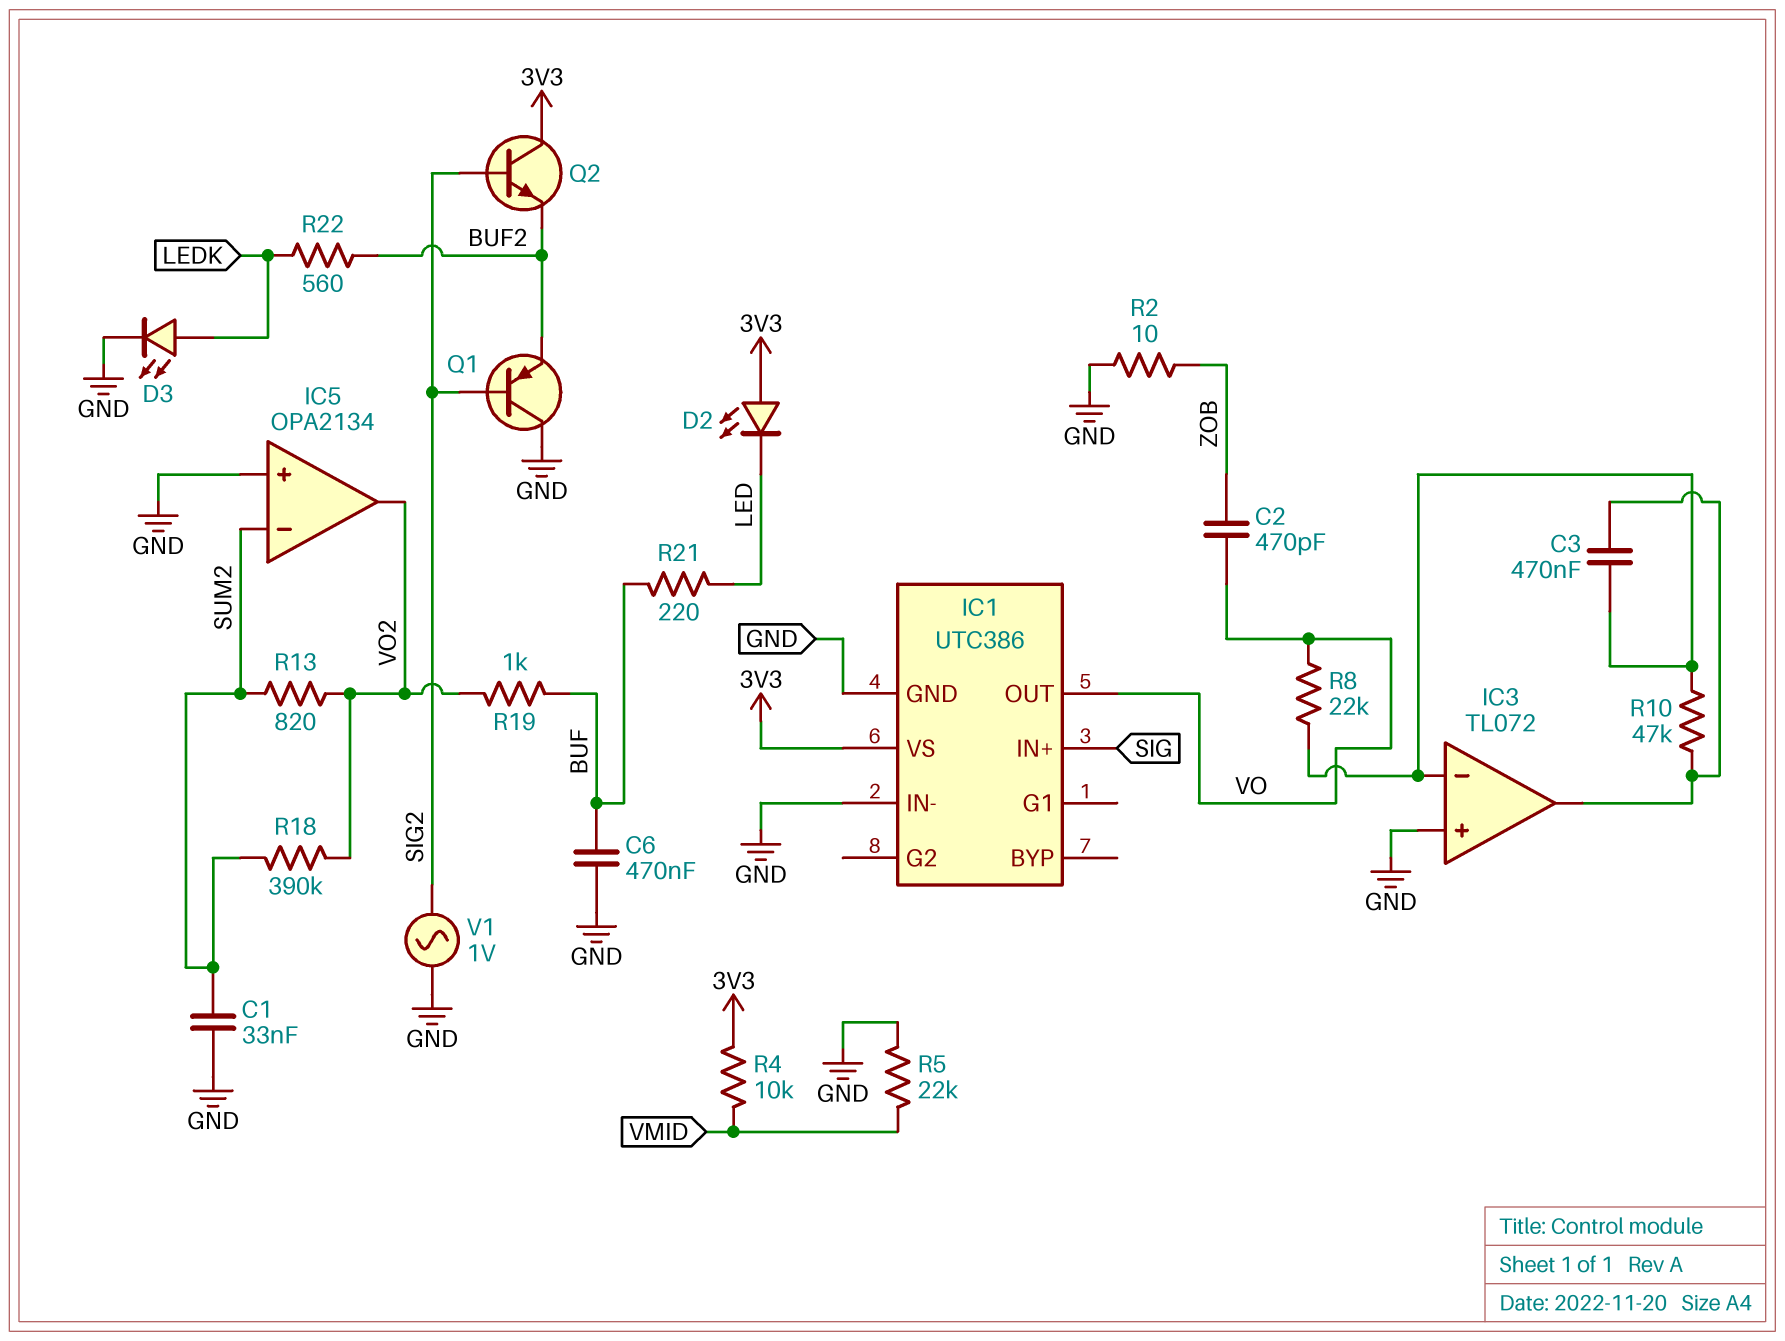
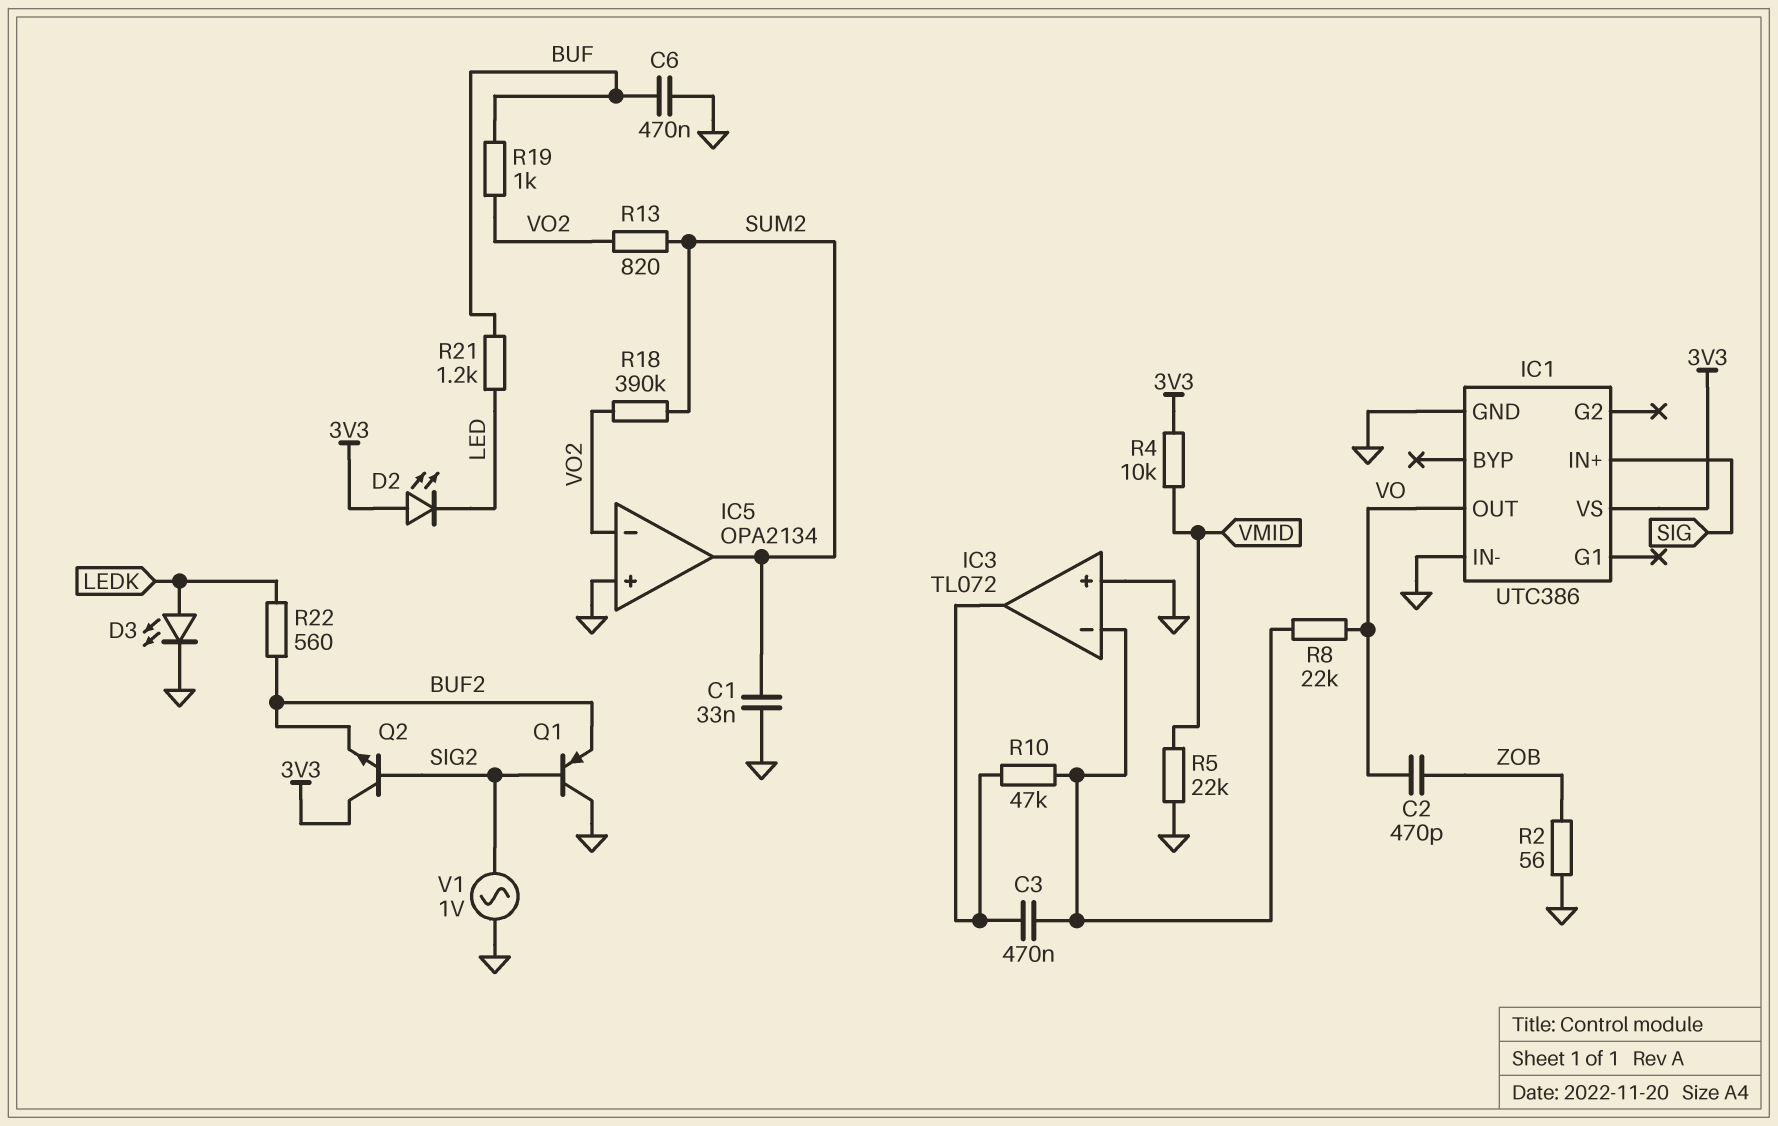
IC5 pin in-: SUM2 -> VO2
IC5 pin out: VO2 -> SUM2
R2: 10 (GND, ZOB) -> 56 (GND, ZOB)
R21: 220 (BUF, LED) -> 1.2k (BUF, LED)

